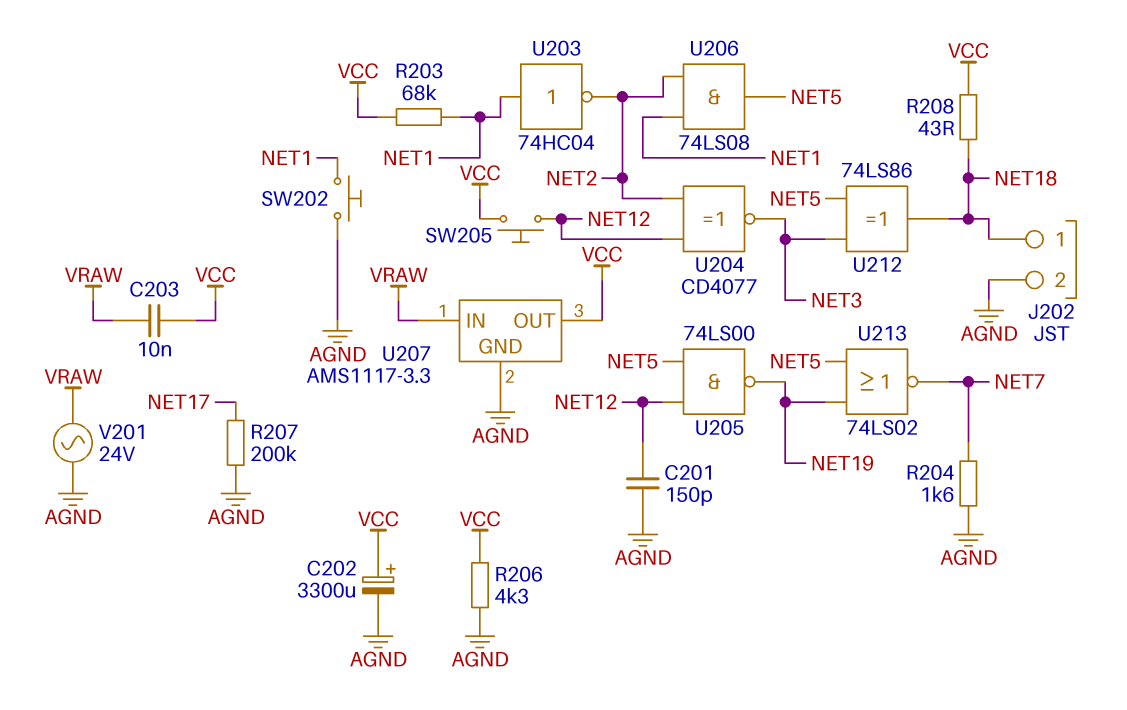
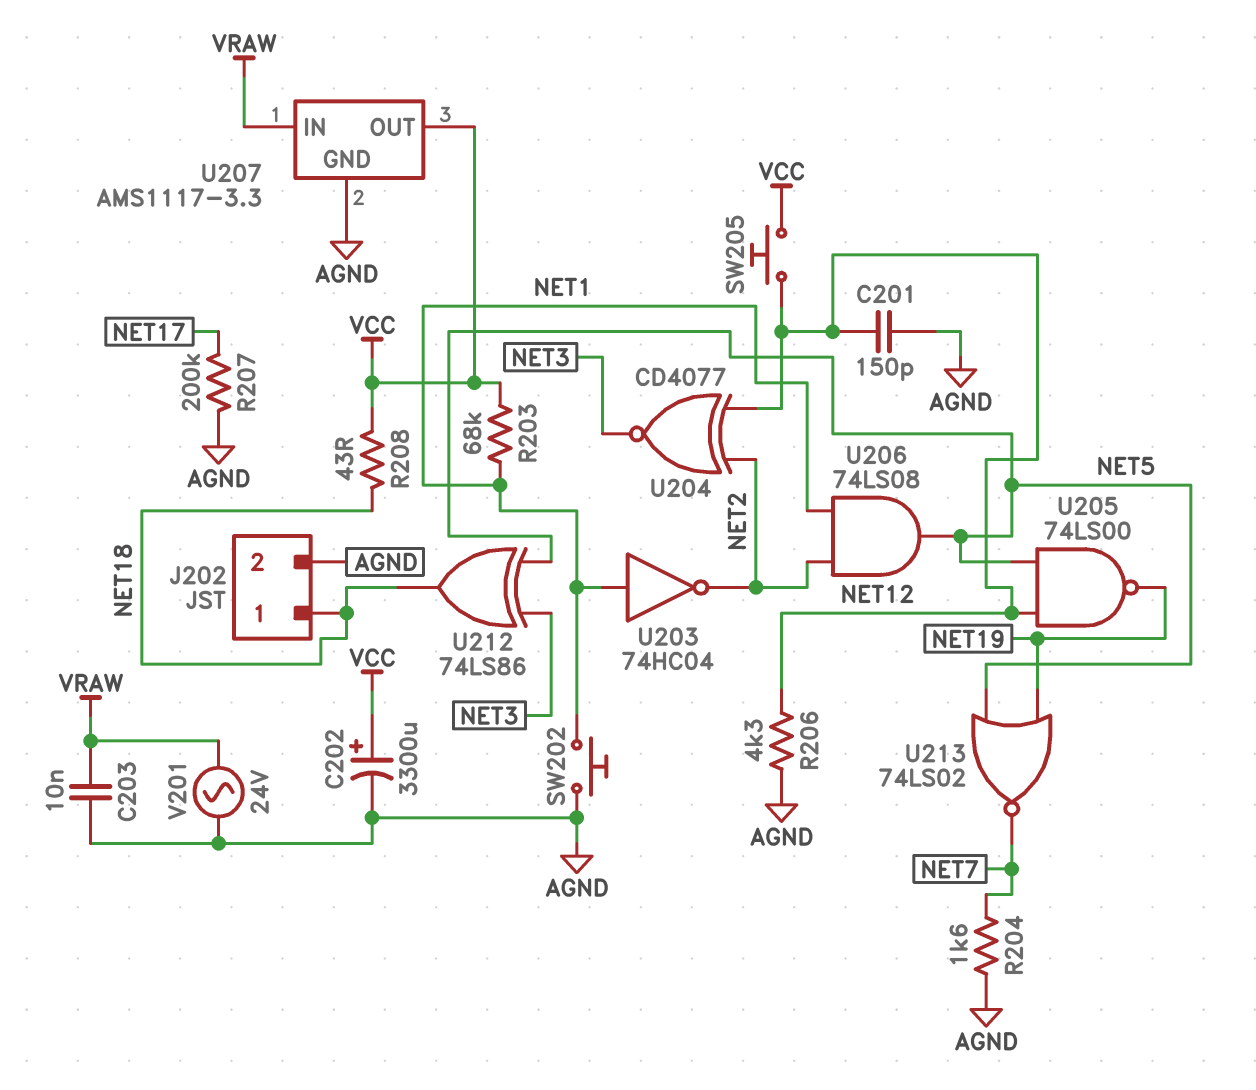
C203: 10nF (VCC, VRAW) -> 10nF (AGND, VRAW)
R206: 4.3k (AGND, VCC) -> 4.3k (AGND, NET12)

